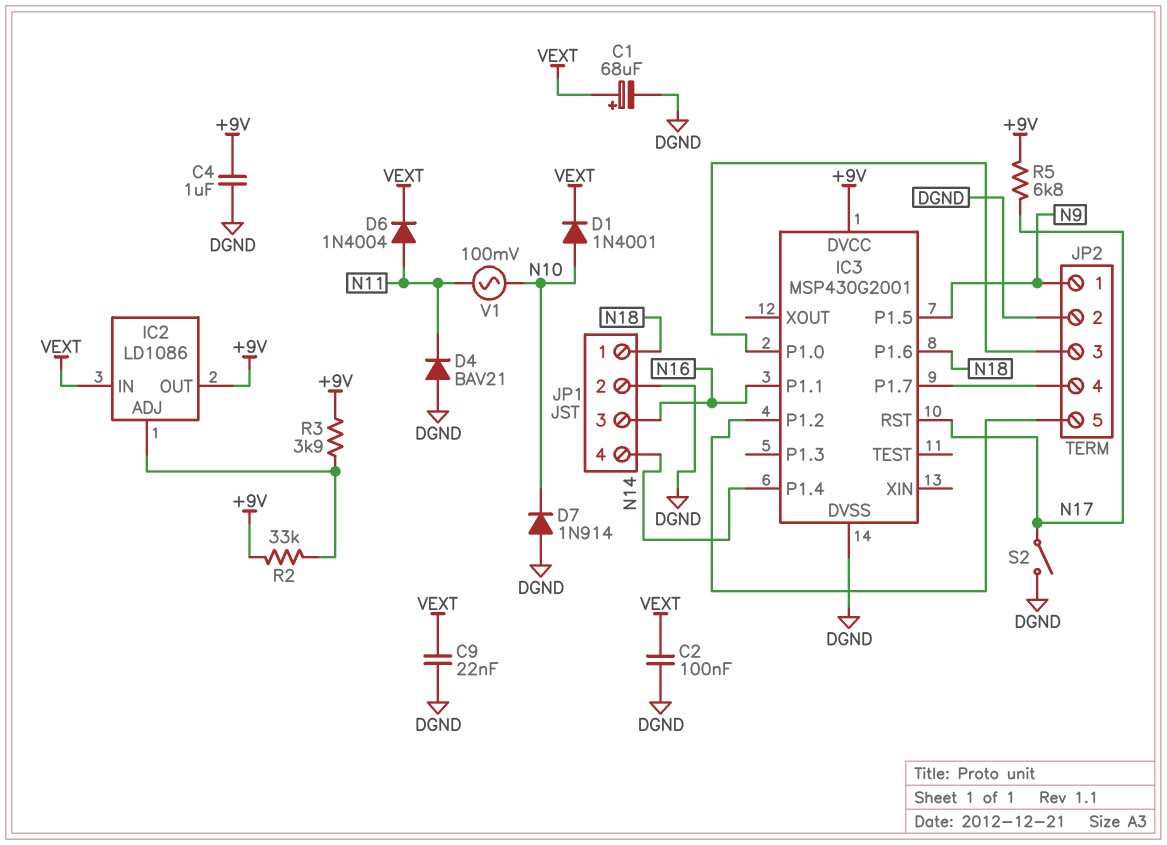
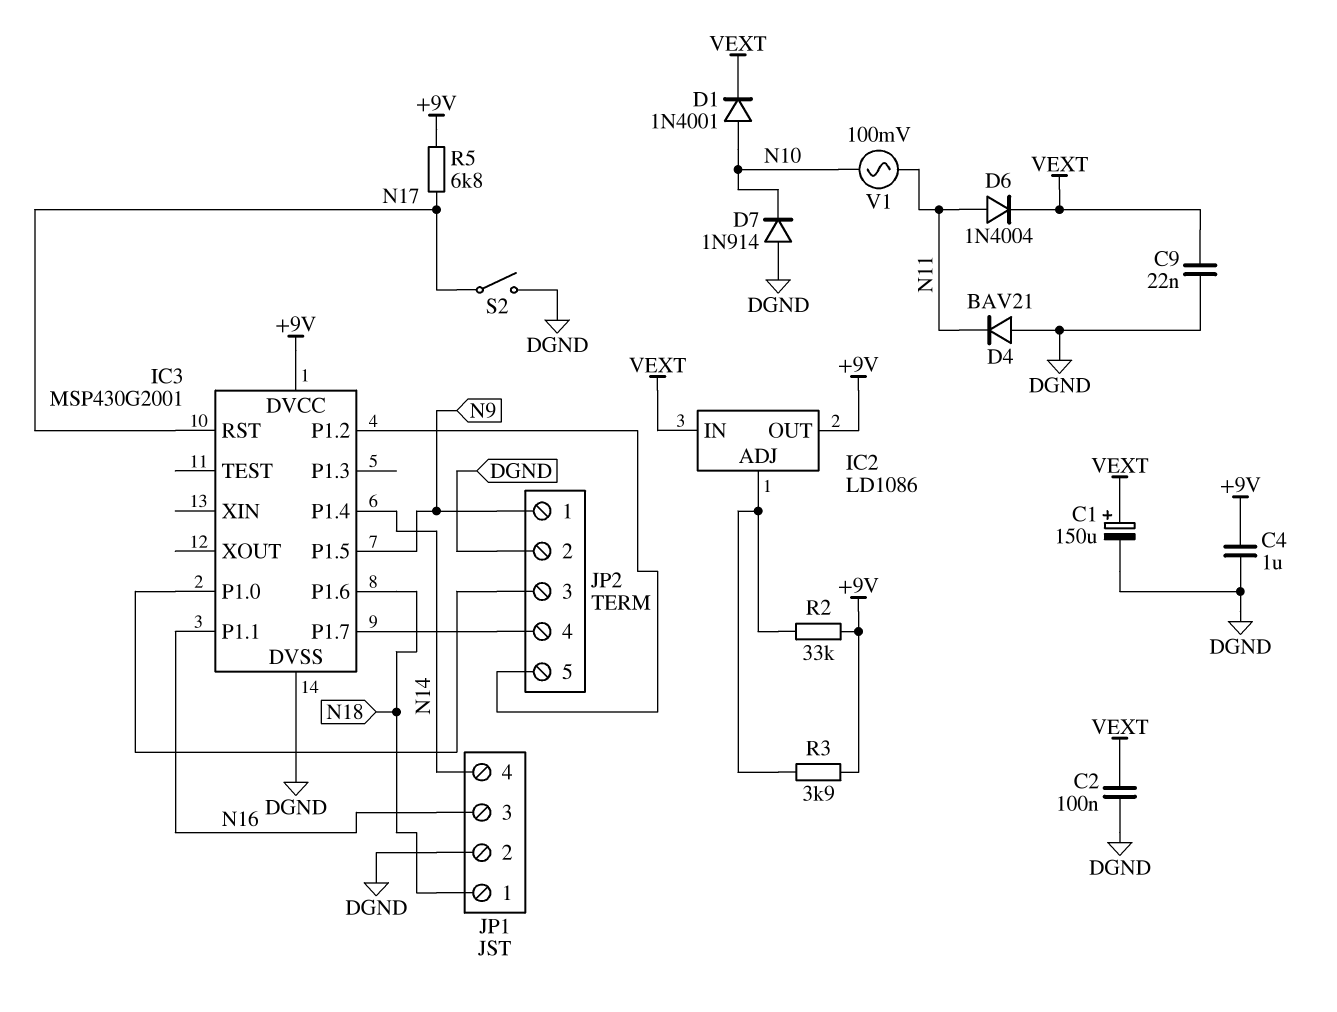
C1: 68uF (plus VEXT, minus DGND) -> 150uF (plus VEXT, minus DGND)

